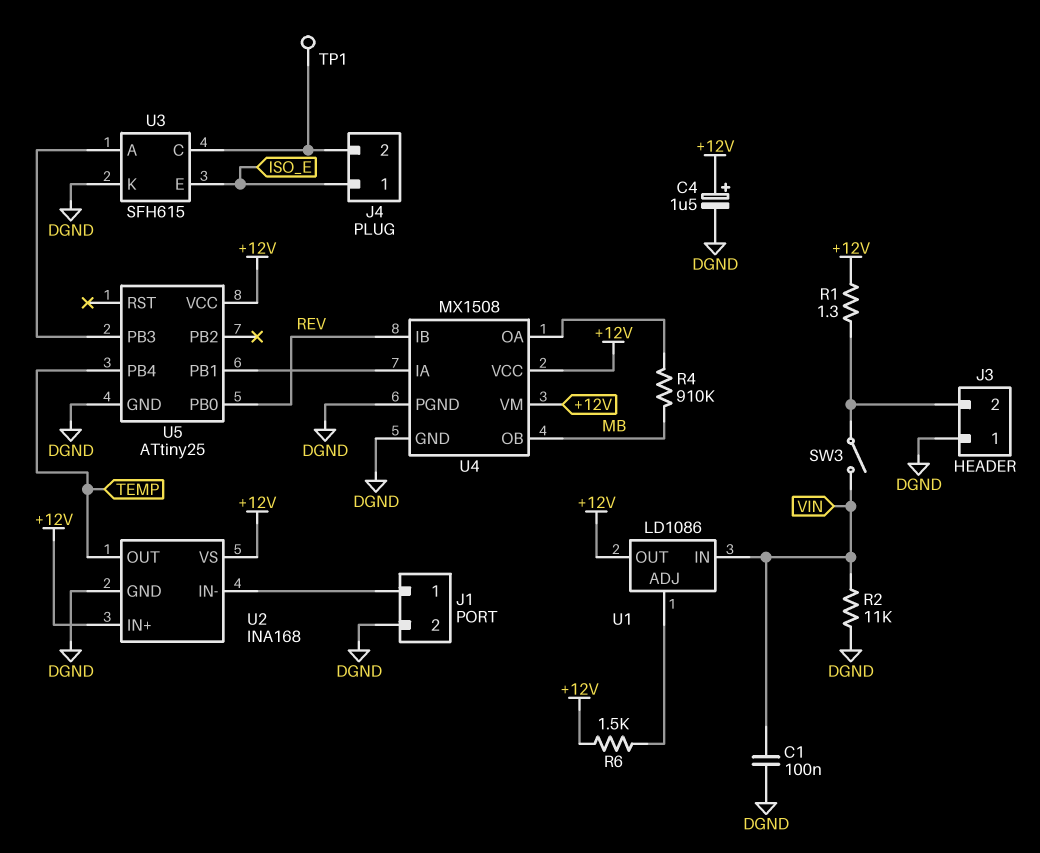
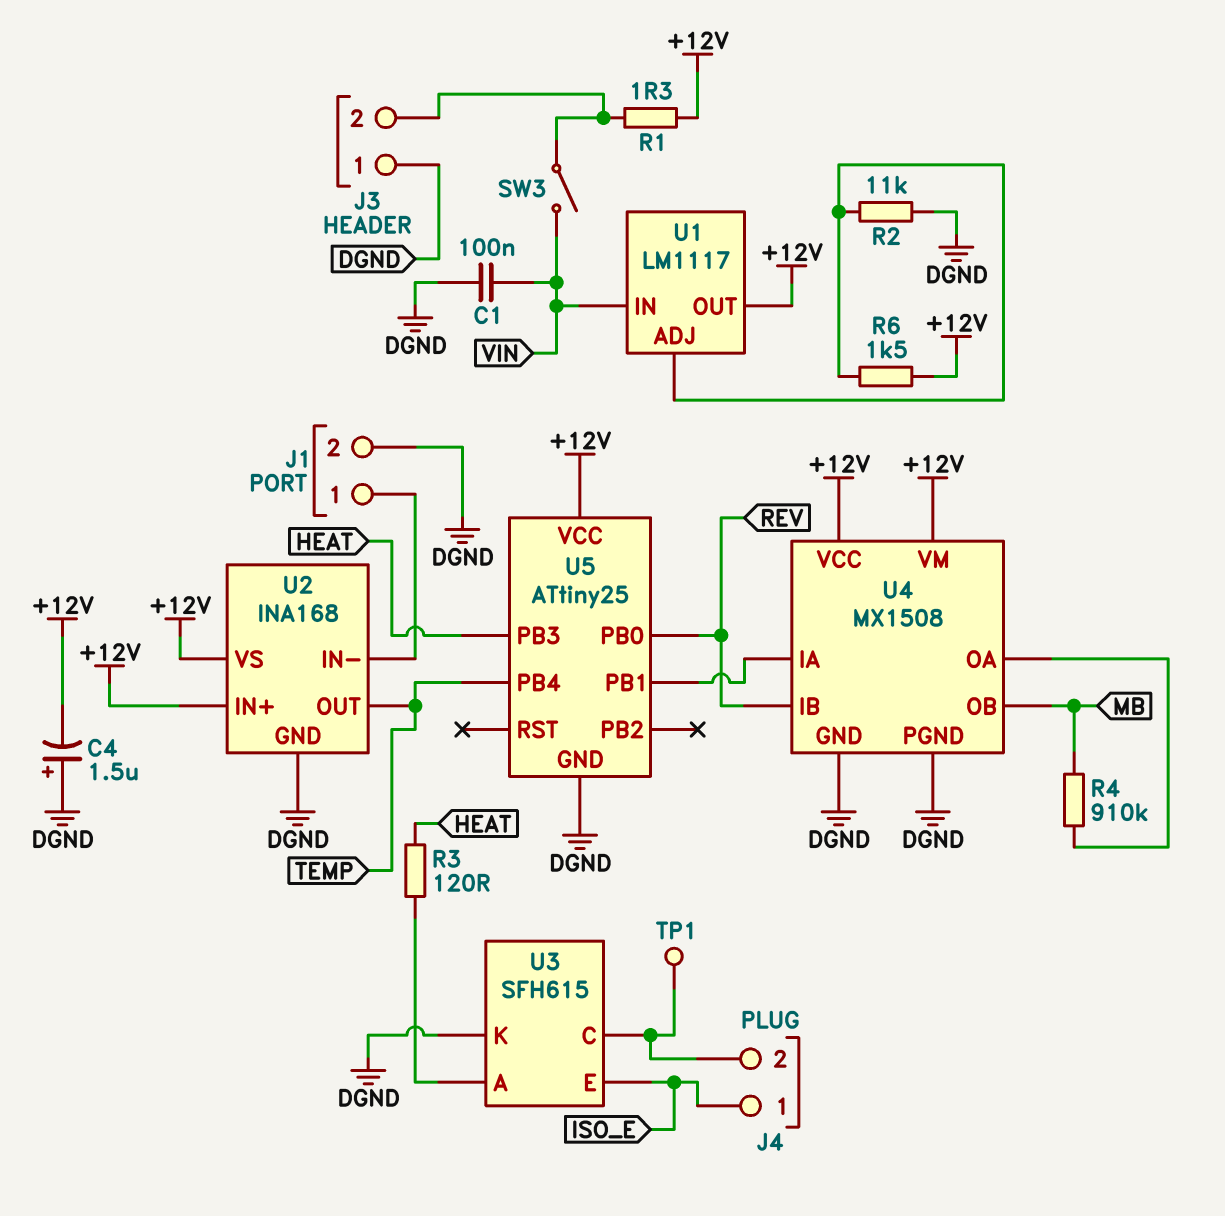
C4: 1.5uF (plus +12V, minus DGND) -> 1.5uF (plus DGND, minus +12V)
R2: 11k (DGND, VIN) -> 11k (DGND, U1/ADJ)
R3: none -> 120 (HEAT, U3/A)
U1: LD1086 -> LM1117
U5 pin PB3: U3/A -> HEAT

